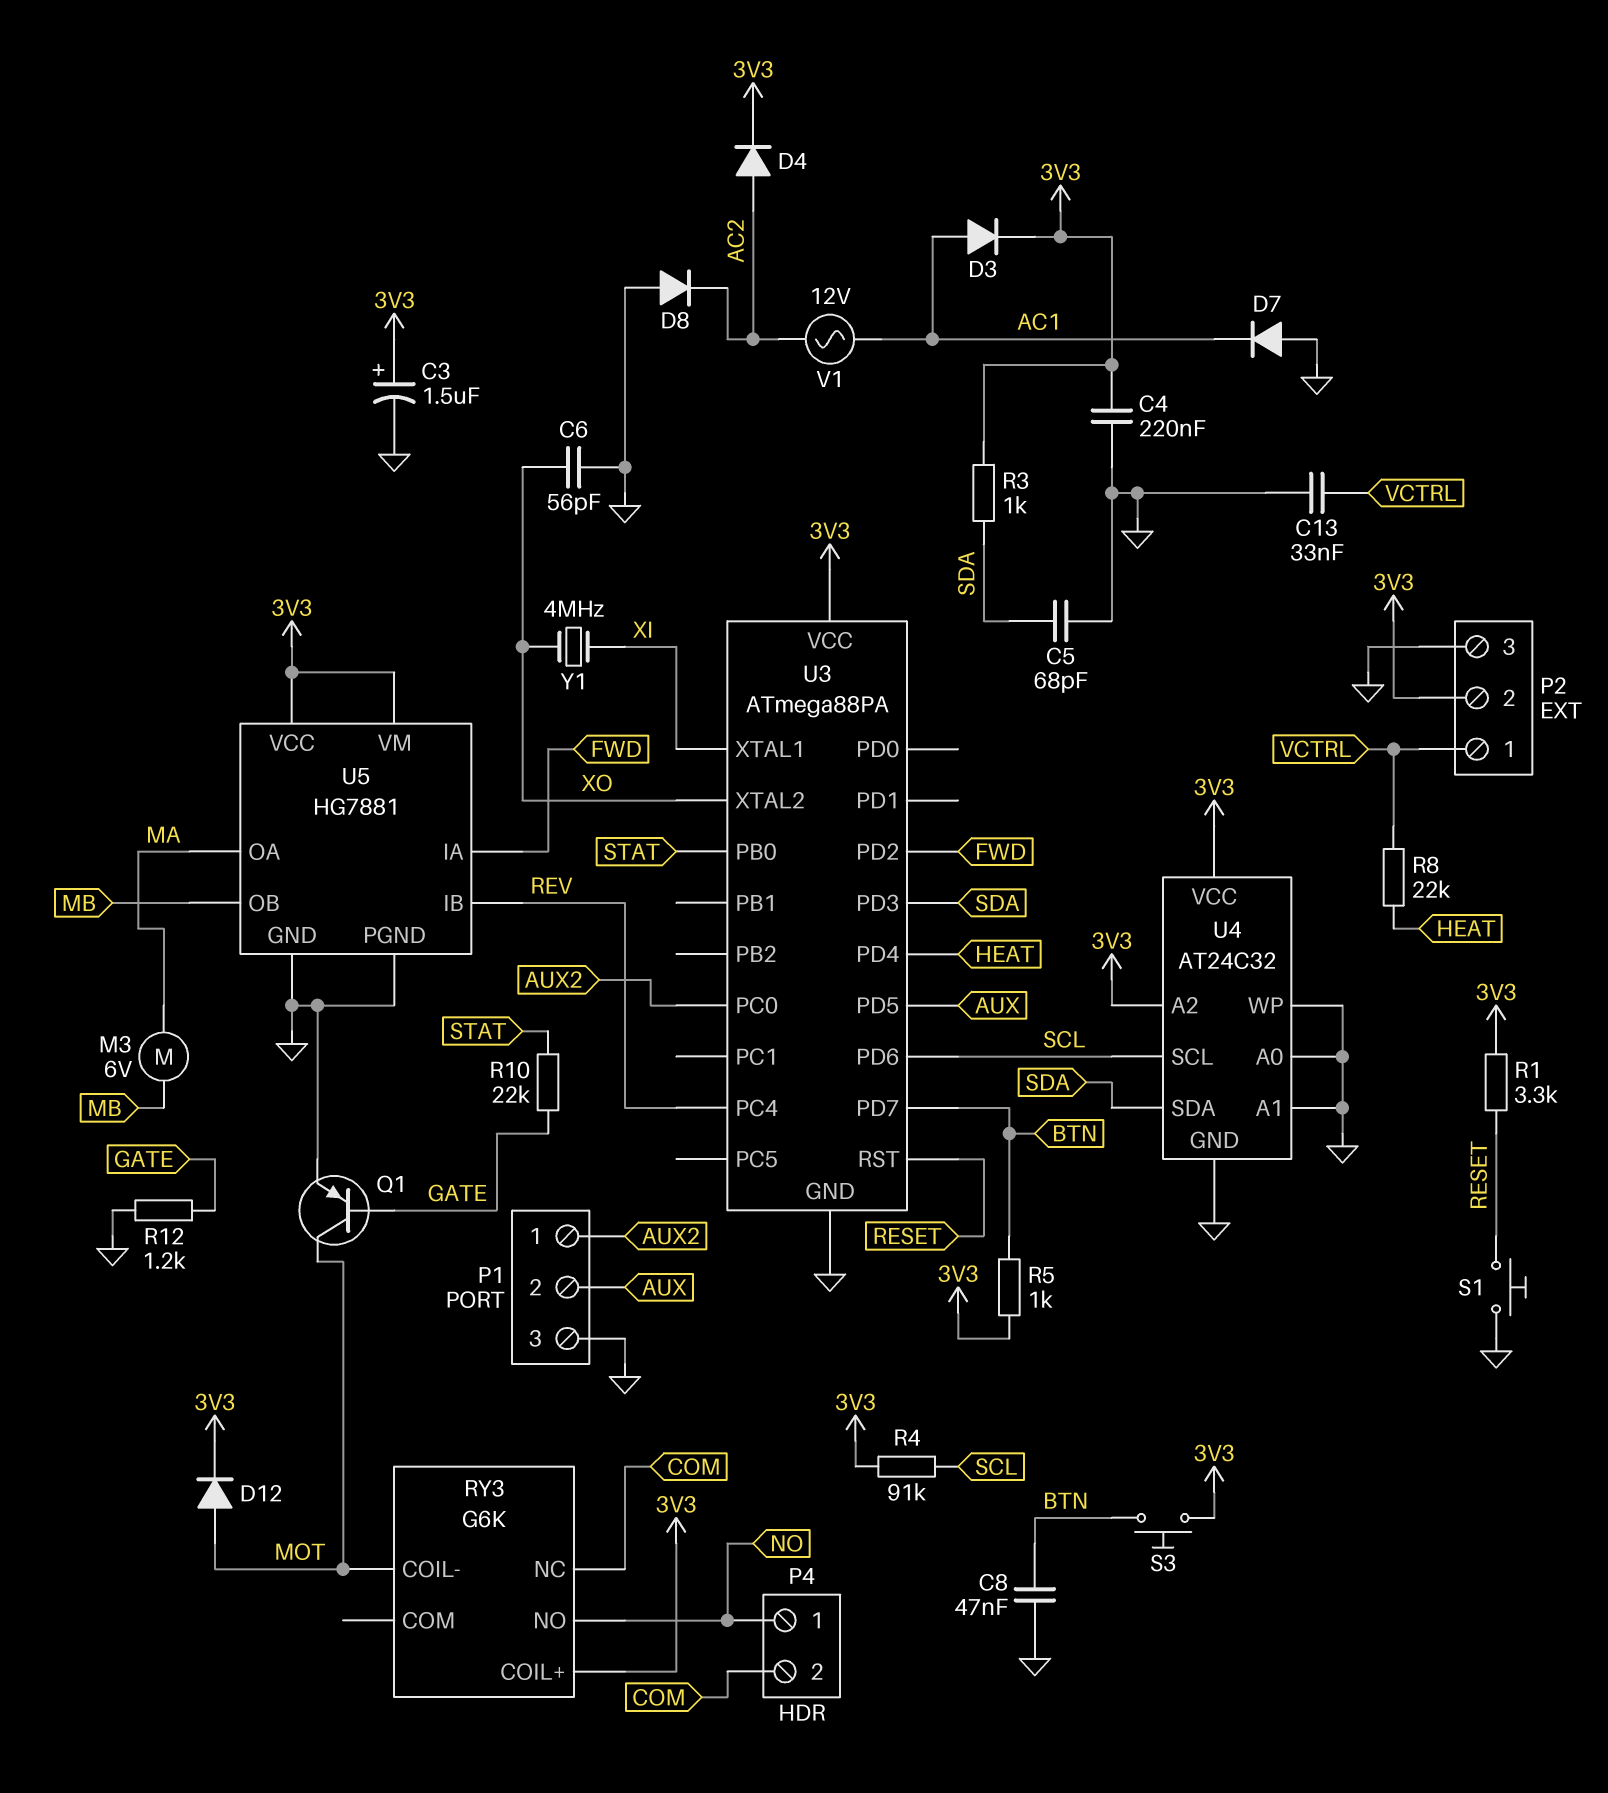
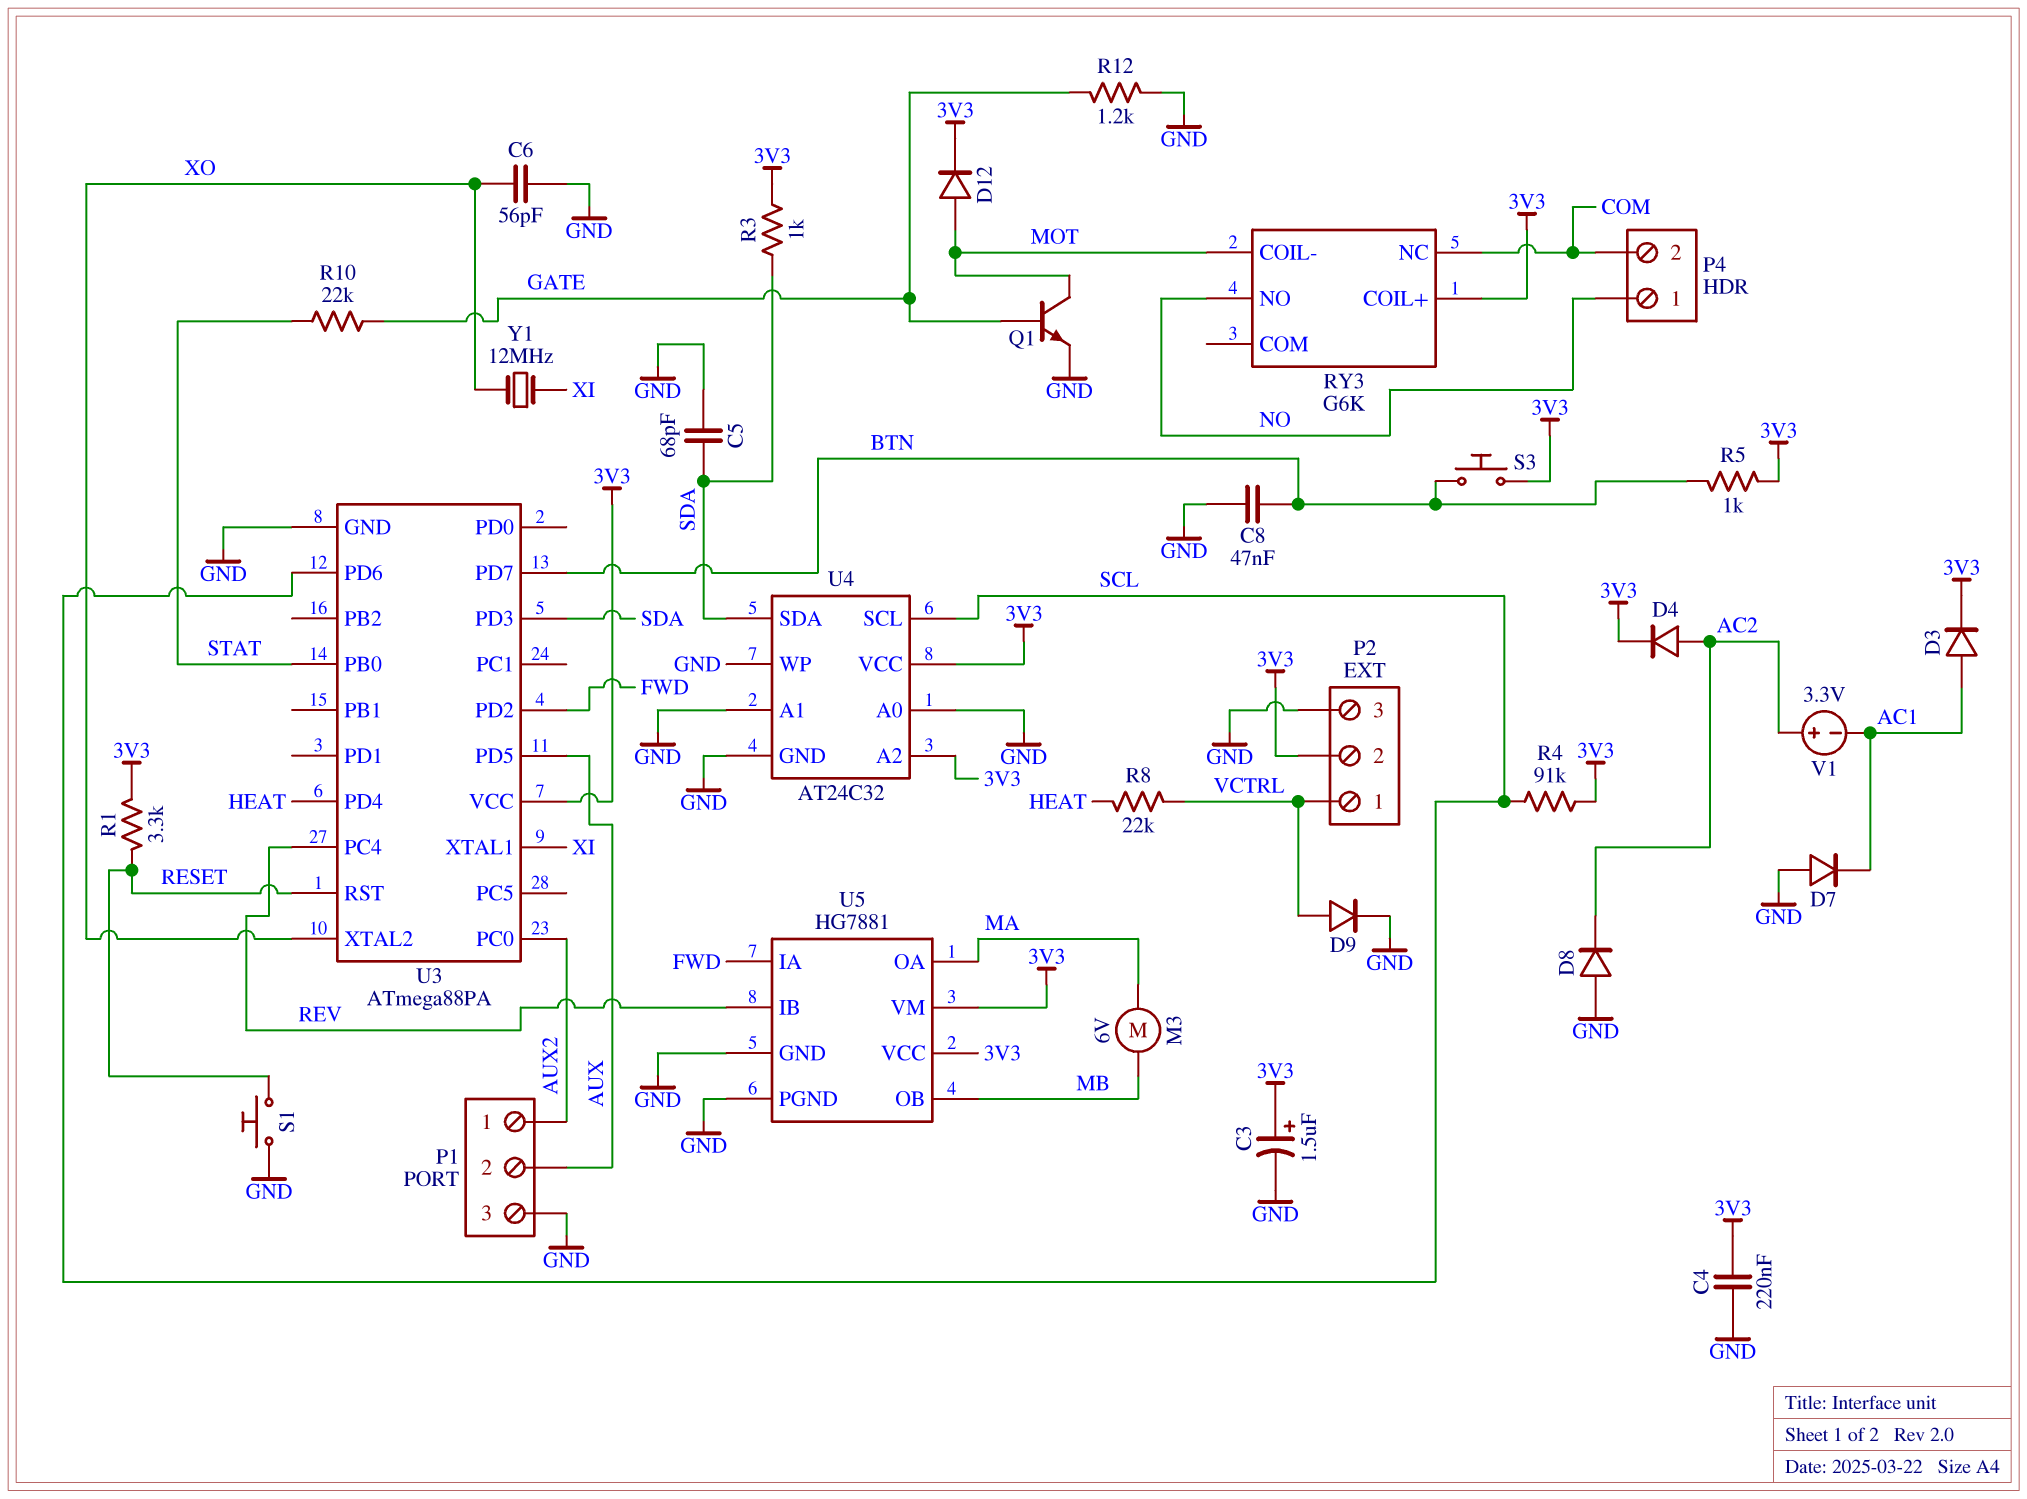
C13: 33nF (GND, VCTRL) -> none
D9: none -> diode (A VCTRL, K GND)
Q1: PNP (B GATE, C MOT, E GND) -> NPN (B GATE, C MOT, E GND)
V1: AC 12V (AC1, AC2) -> 3.3V (plus AC2, minus AC1)
Y1: 4MHz (XI, XO) -> 12MHz (XI, XO)

